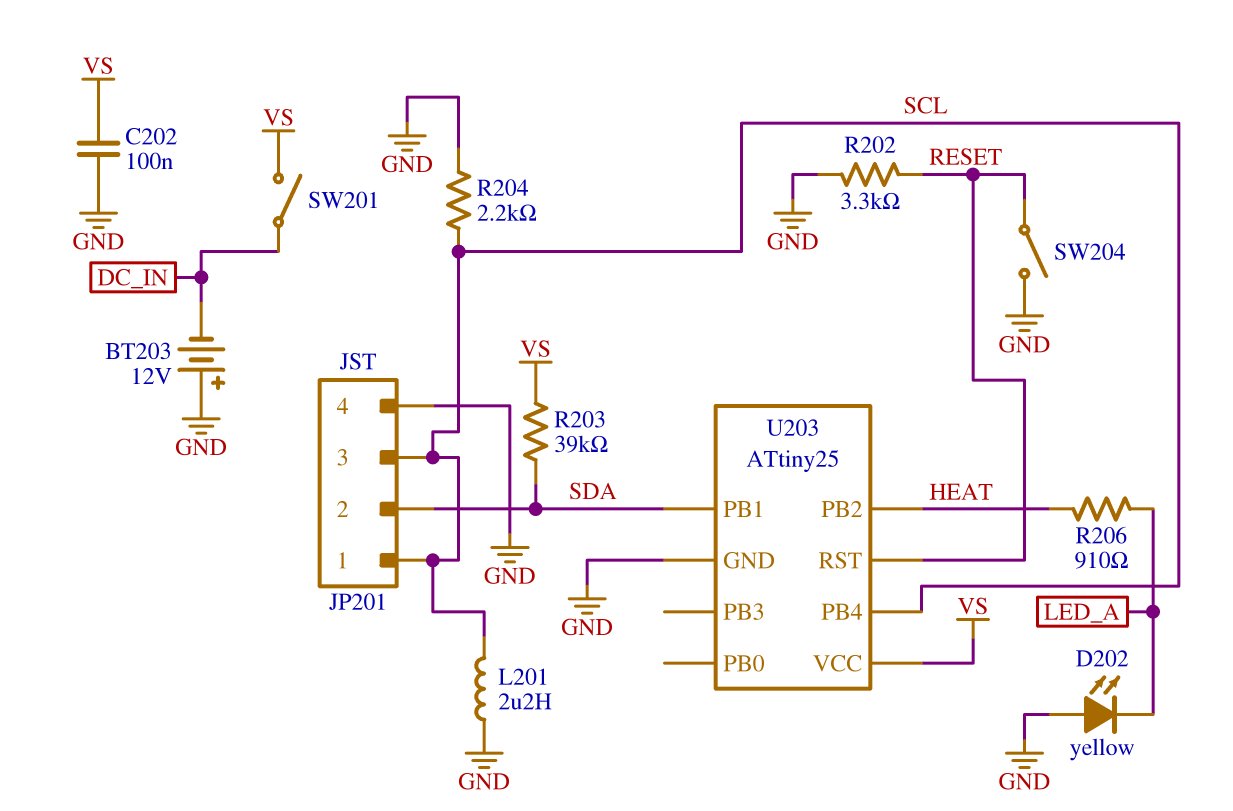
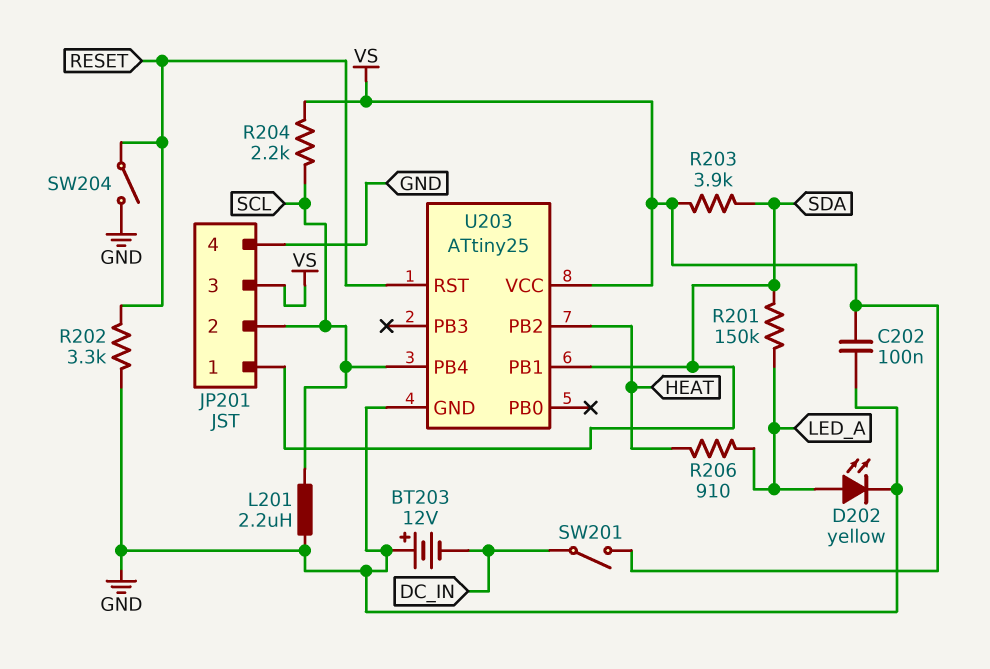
D202: LED yellow (A GND, K LED_A) -> LED yellow (A LED_A, K GND)
JP201 pin 1: SCL -> SDA
JP201 pin 2: SDA -> SCL
JP201 pin 3: SCL -> VS
R201: none -> 150k (LED_A, SDA)
R203: 39k (SDA, VS) -> 3.9k (SDA, VS)
R204: 2.2k (GND, SCL) -> 2.2k (SCL, VS)

